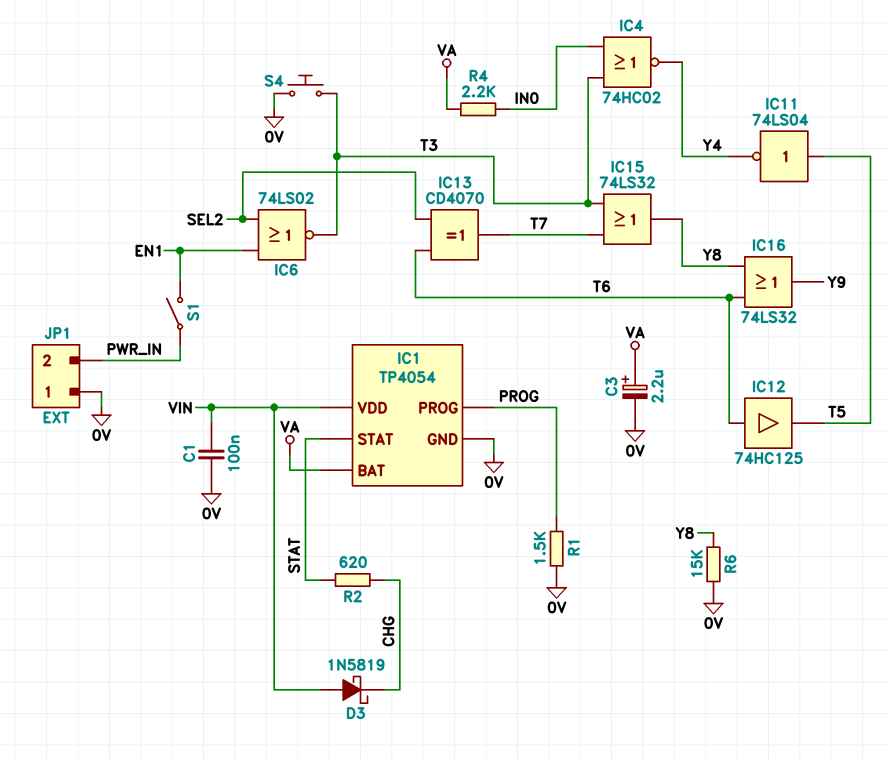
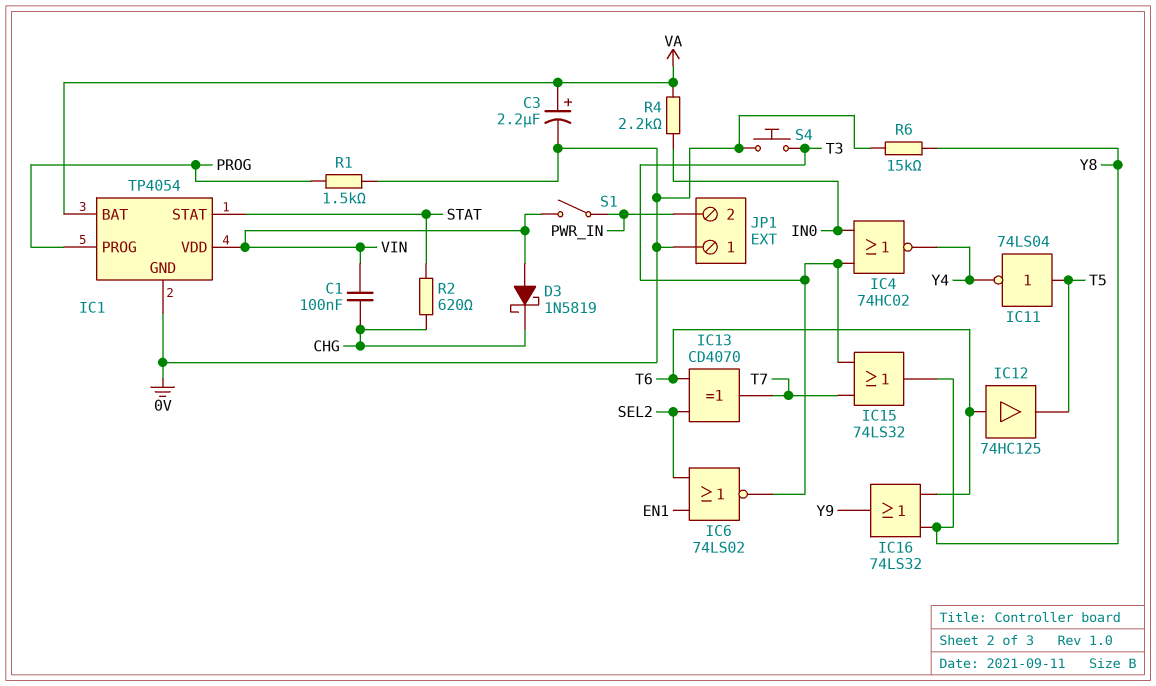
C1: 100nF (0V, VIN) -> 100nF (CHG, VIN)
S1: switch (EN1, PWR_IN) -> switch (PWR_IN, VIN)

